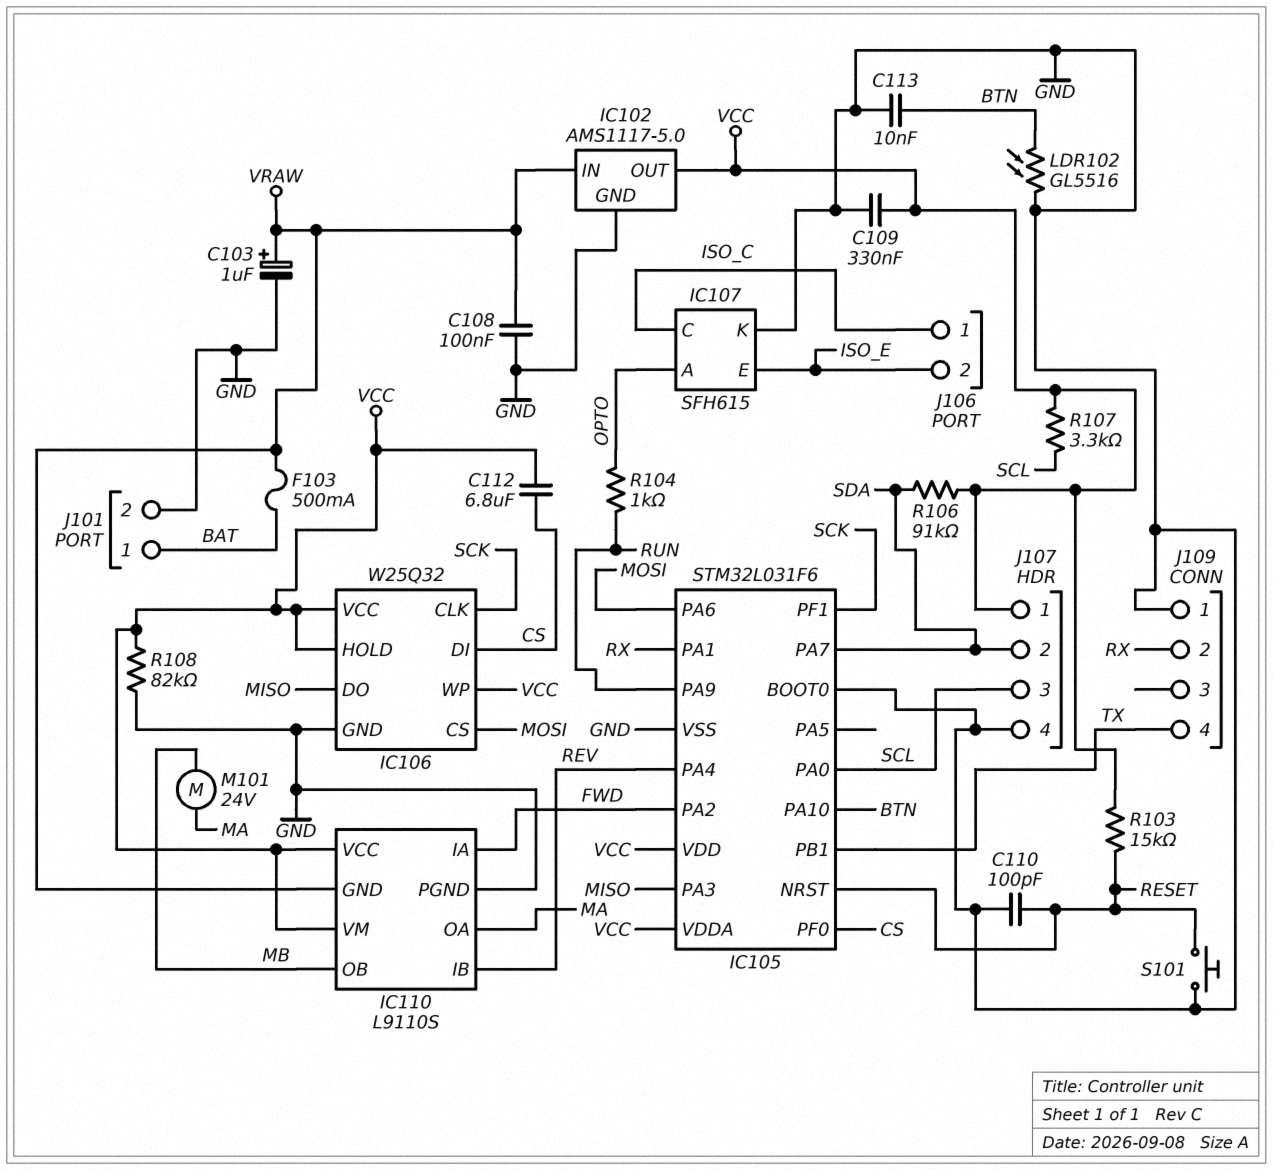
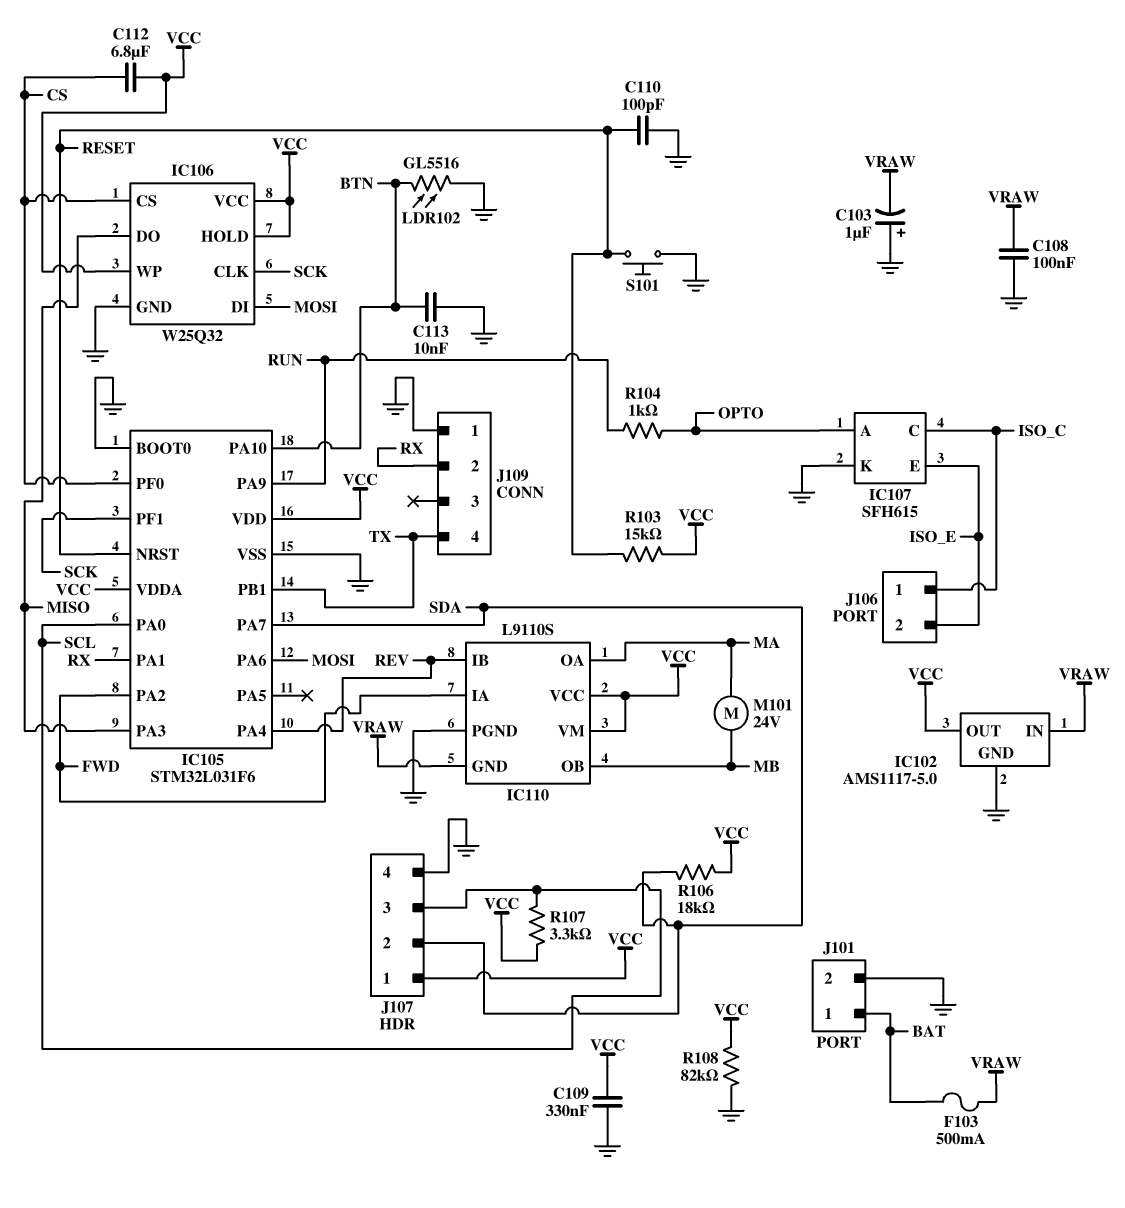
C103: 1uF (plus VRAW, minus GND) -> 1uF (plus GND, minus VRAW)
IC106 pin CS: MOSI -> CS
IC106 pin DI: CS -> MOSI
R106: 91k (SDA, VCC) -> 18k (SDA, VCC)

